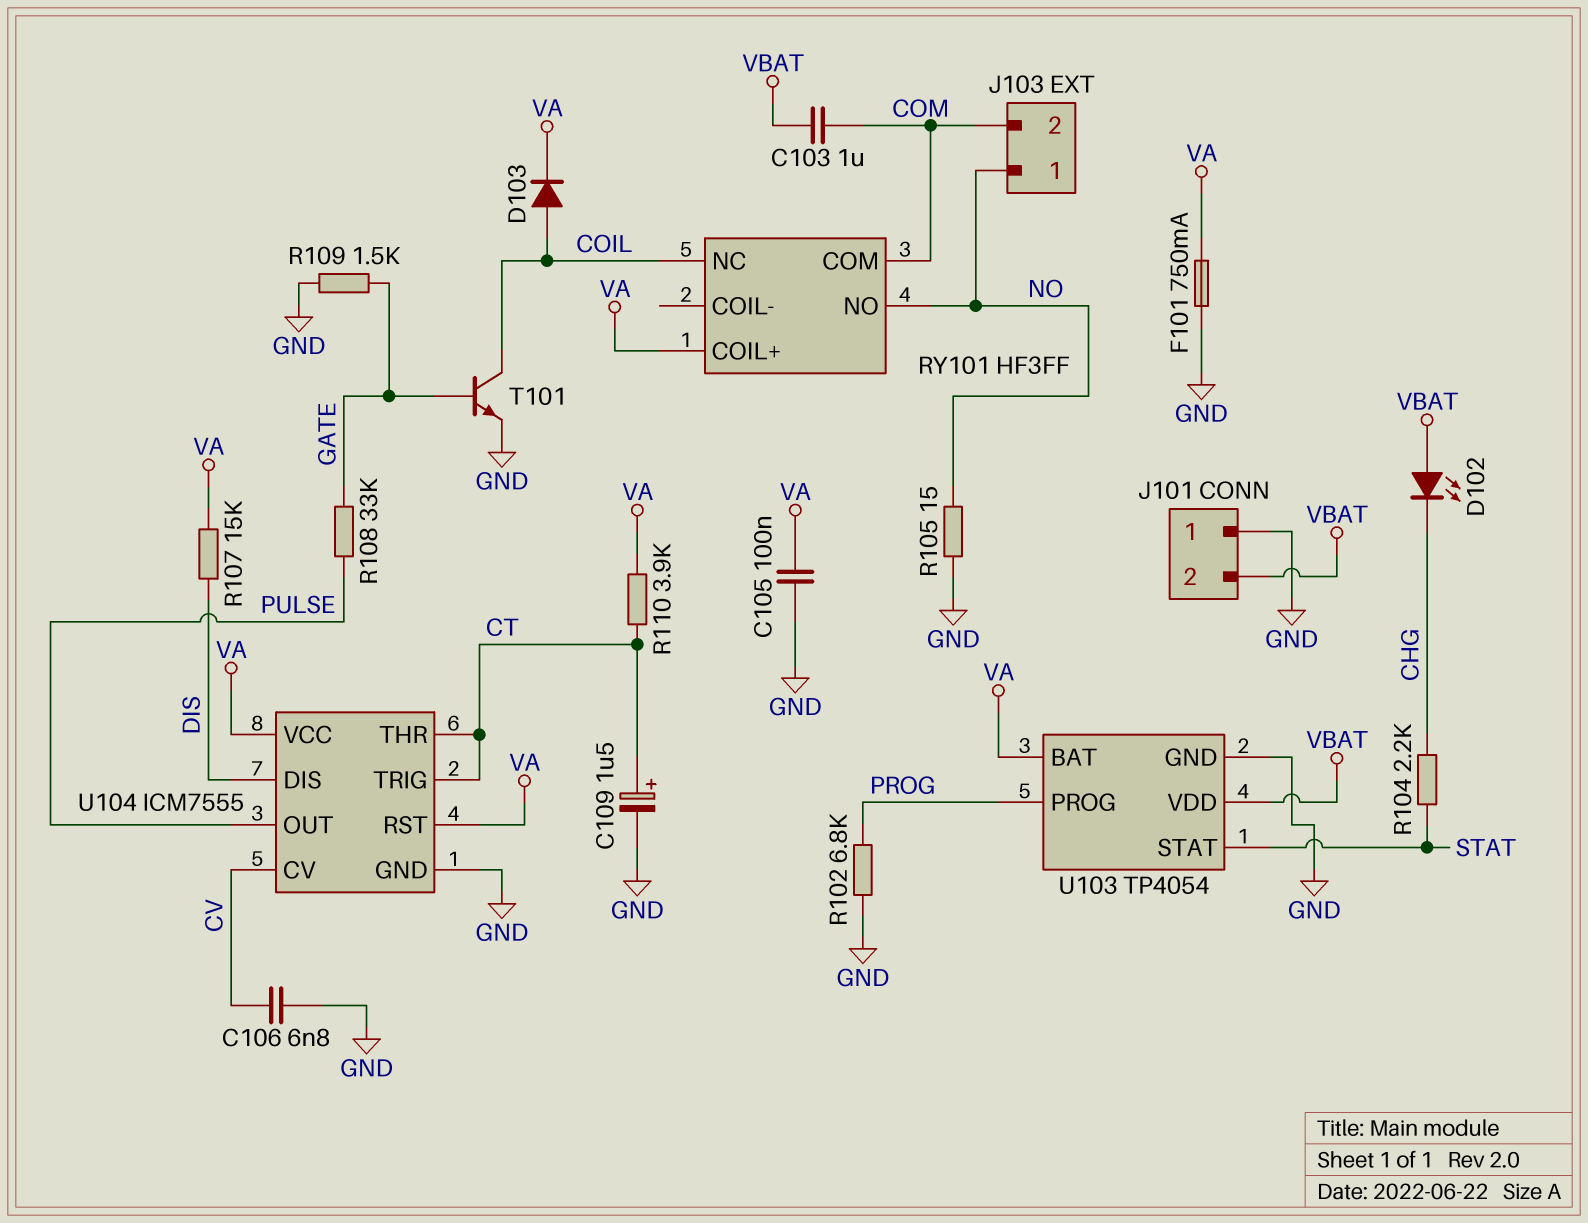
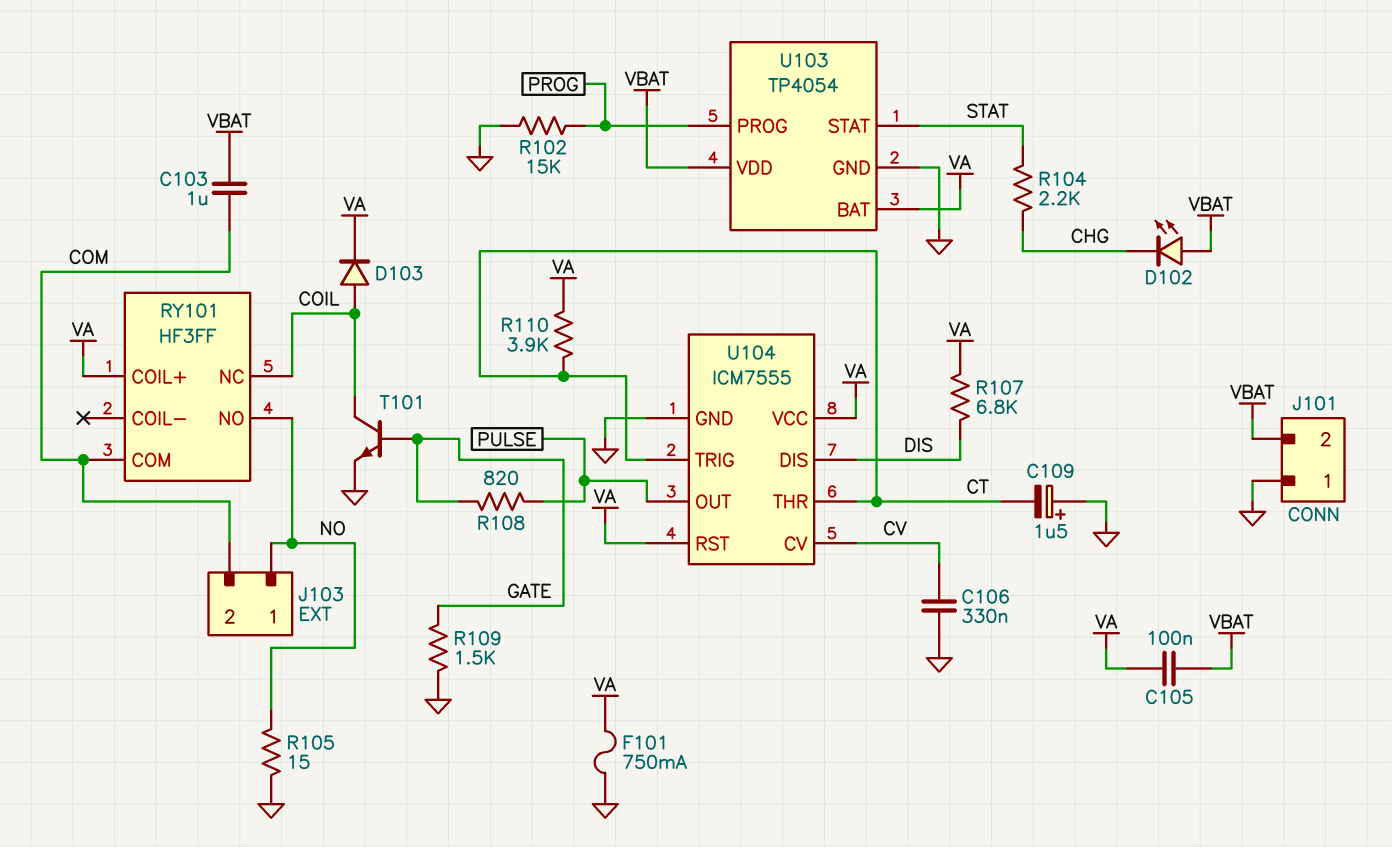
C105: 100nF (GND, VA) -> 100nF (VA, VBAT)
C106: 6.8nF (CV, GND) -> 330nF (CV, GND)
C109: 1.5uF (plus CT, minus GND) -> 1.5uF (plus GND, minus CT)
R102: 6.8k (GND, PROG) -> 15k (GND, PROG)
R107: 15k (DIS, VA) -> 6.8k (DIS, VA)
R108: 33k (GATE, PULSE) -> 820 (GATE, PULSE)

